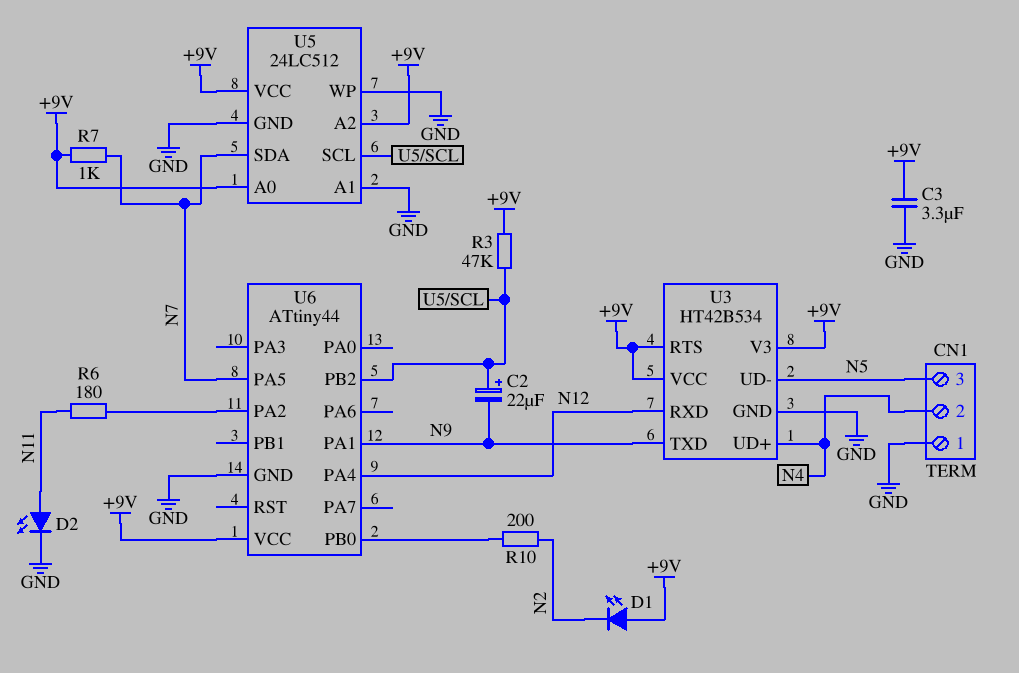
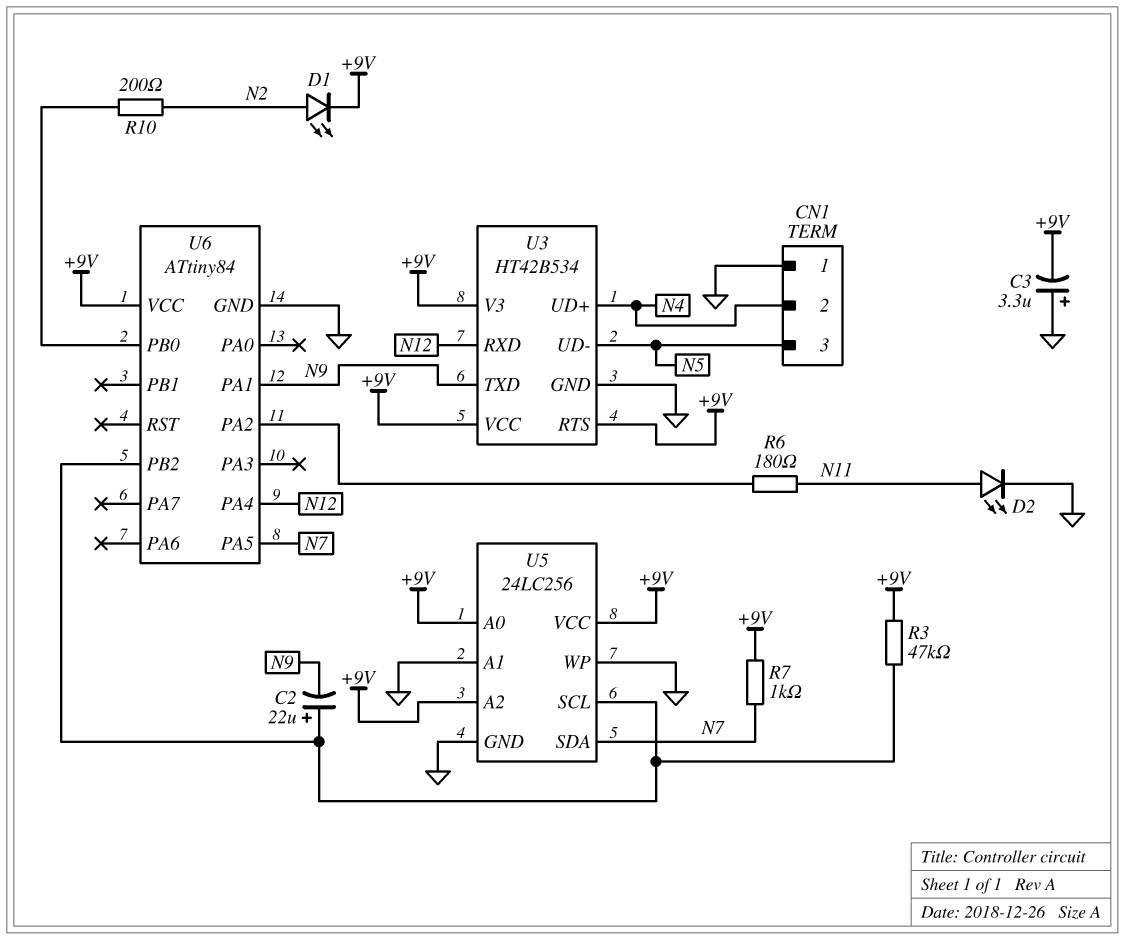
C3: 3.3uF (+9V, GND) -> 3.3uF (plus GND, minus +9V)
D1: LED (A +9V, K N2) -> LED (A N2, K +9V)
U5: 24LC512 -> 24LC256
U6: ATtiny44 -> ATtiny84

